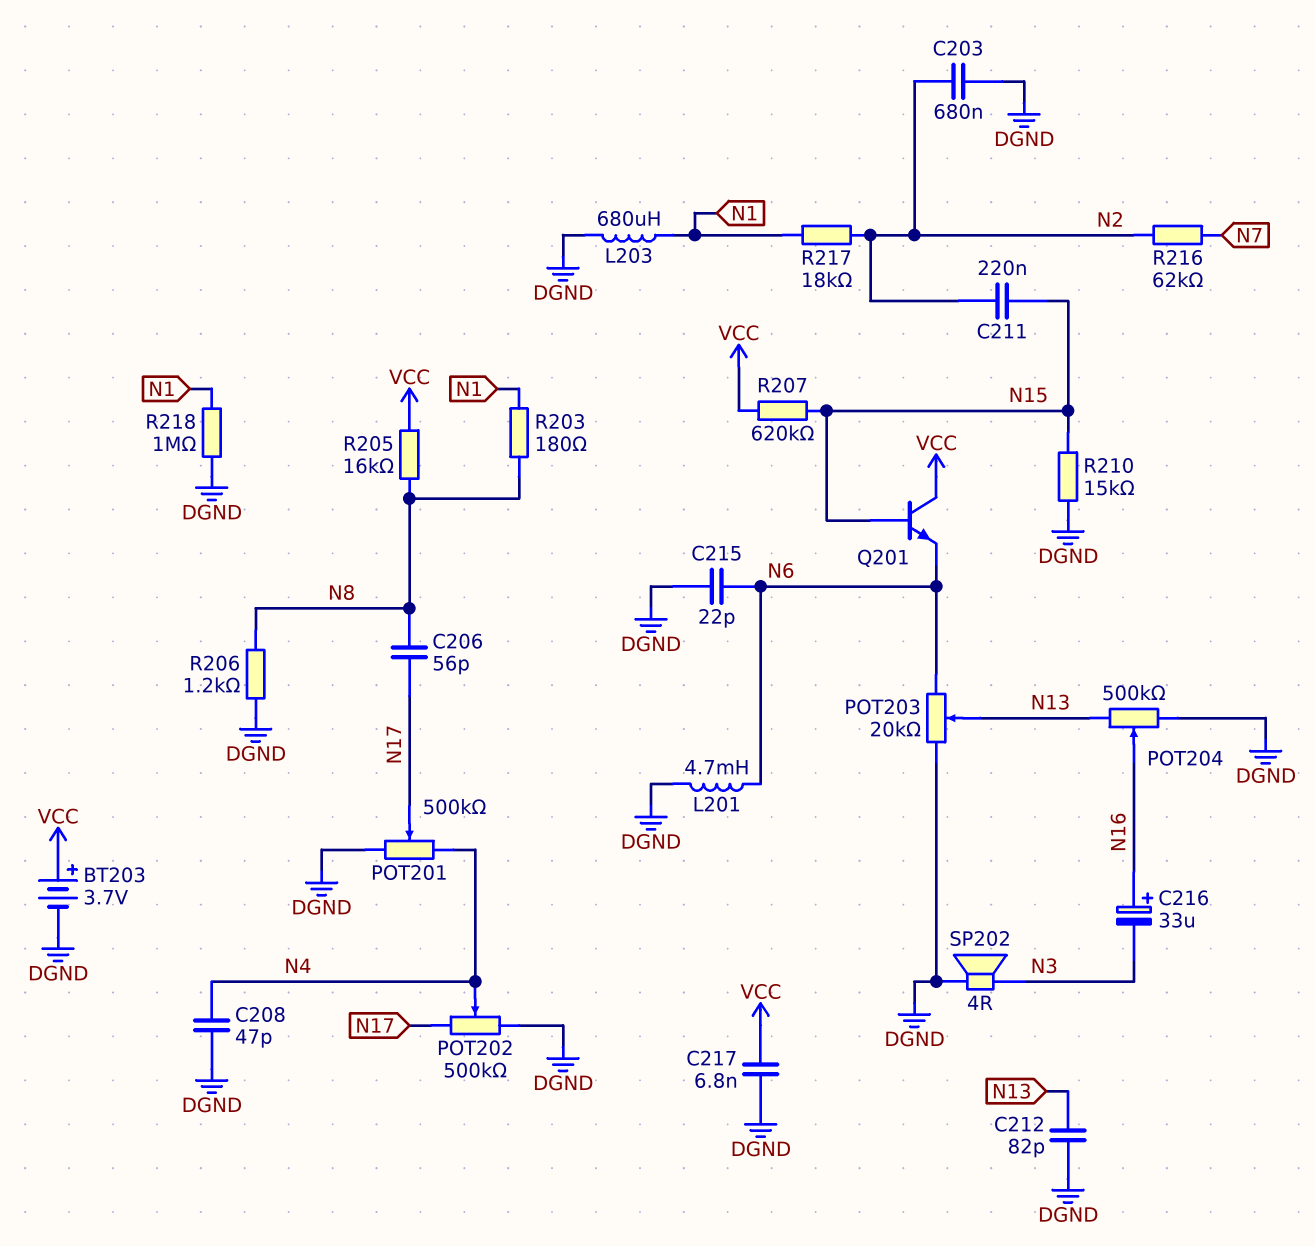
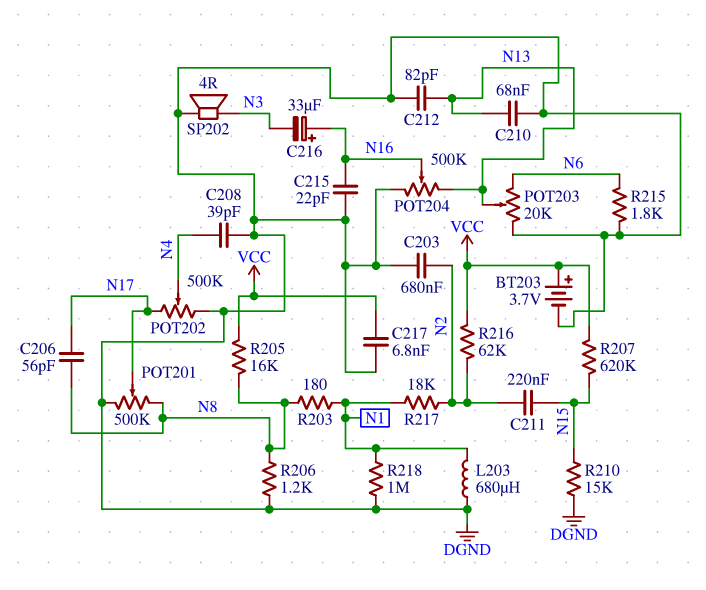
C208: 47pF (DGND, N4) -> 39pF (DGND, N4)
C210: none -> 68nF (DGND, N13)
C215: 22pF (DGND, N6) -> 22pF (DGND, N16)
L201: 4.7mH (DGND, N6) -> none
POT201: 500k (DGND, N4, wiper N17) -> 500k (DGND, N8, wiper N17)
Q201: NPN (B N15, C VCC, E N6) -> none
R215: none -> 1.8k (DGND, N6)
R216: 62k (N2, N7) -> 62k (N2, VCC)

